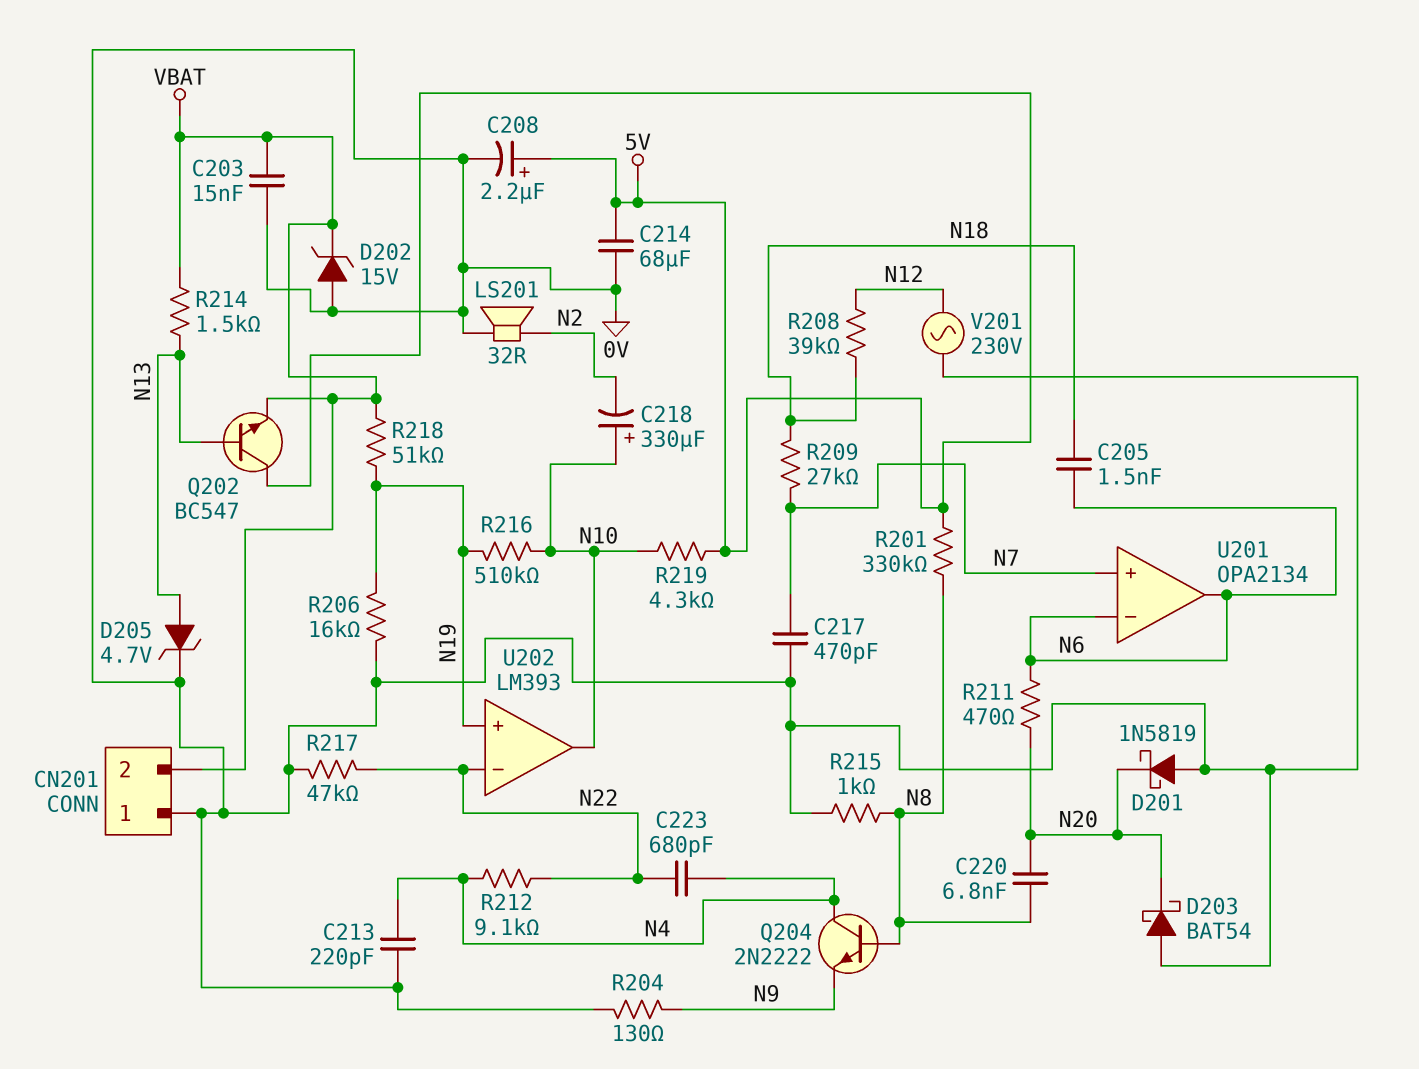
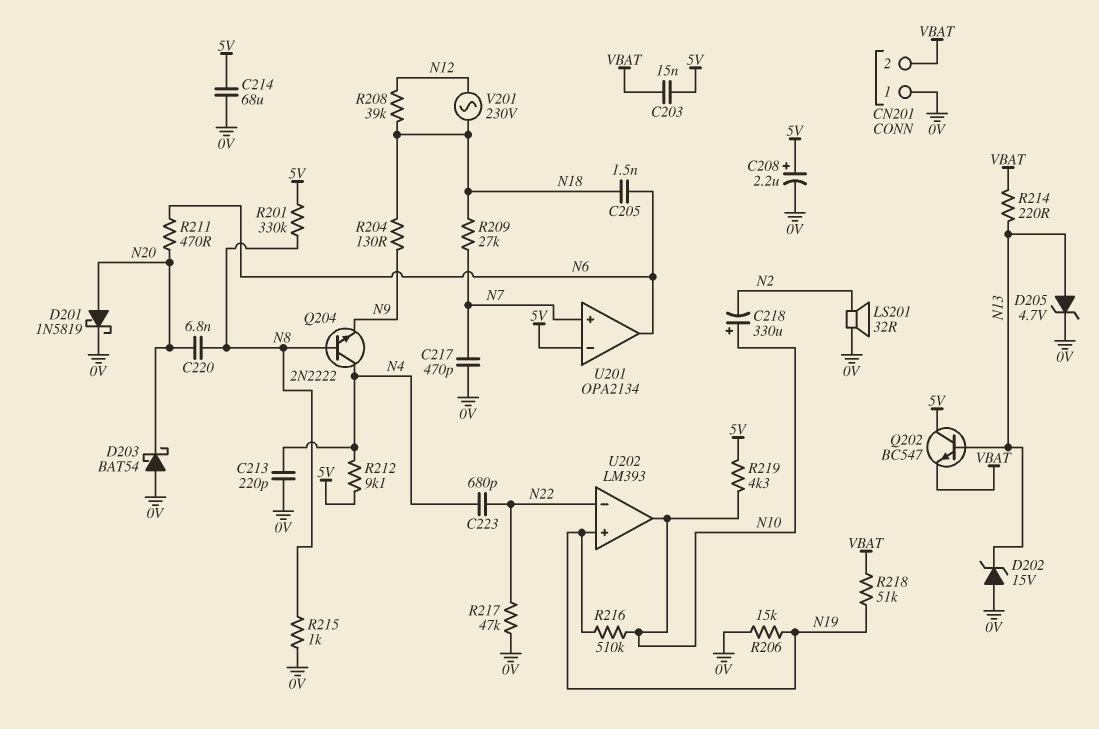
C203: 15nF (0V, VBAT) -> 15nF (5V, VBAT)
D201: schottky 1N5819 (A 0V, K N20) -> schottky 1N5819 (A N20, K 0V)
D202: zener 15V (A 0V, K VBAT) -> zener 15V (A 0V, K N13)
R204: 130 (0V, N9) -> 130 (N9, N18)
R206: 16k (0V, N19) -> 15k (0V, N19)
R212: 9.1k (N4, N22) -> 9.1k (5V, N4)
R214: 1.5k (N13, VBAT) -> 220 (N13, VBAT)
U201 pin in-: N6 -> 5V
V201: AC 230V (0V, N12) -> AC 230V (N12, N18)

